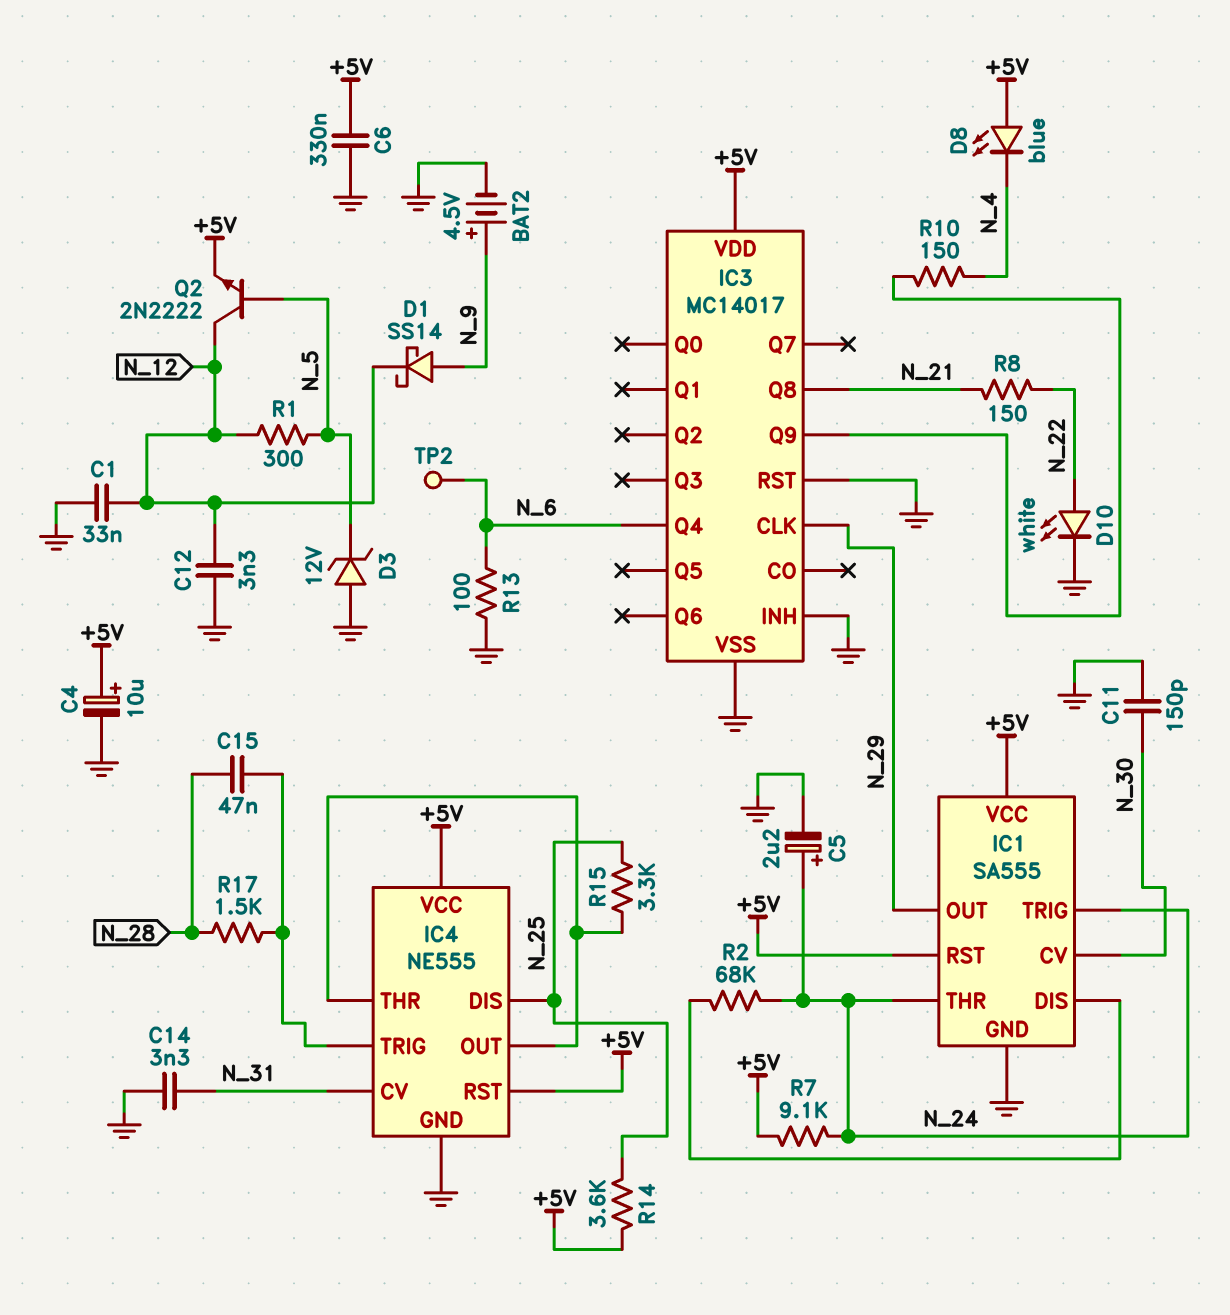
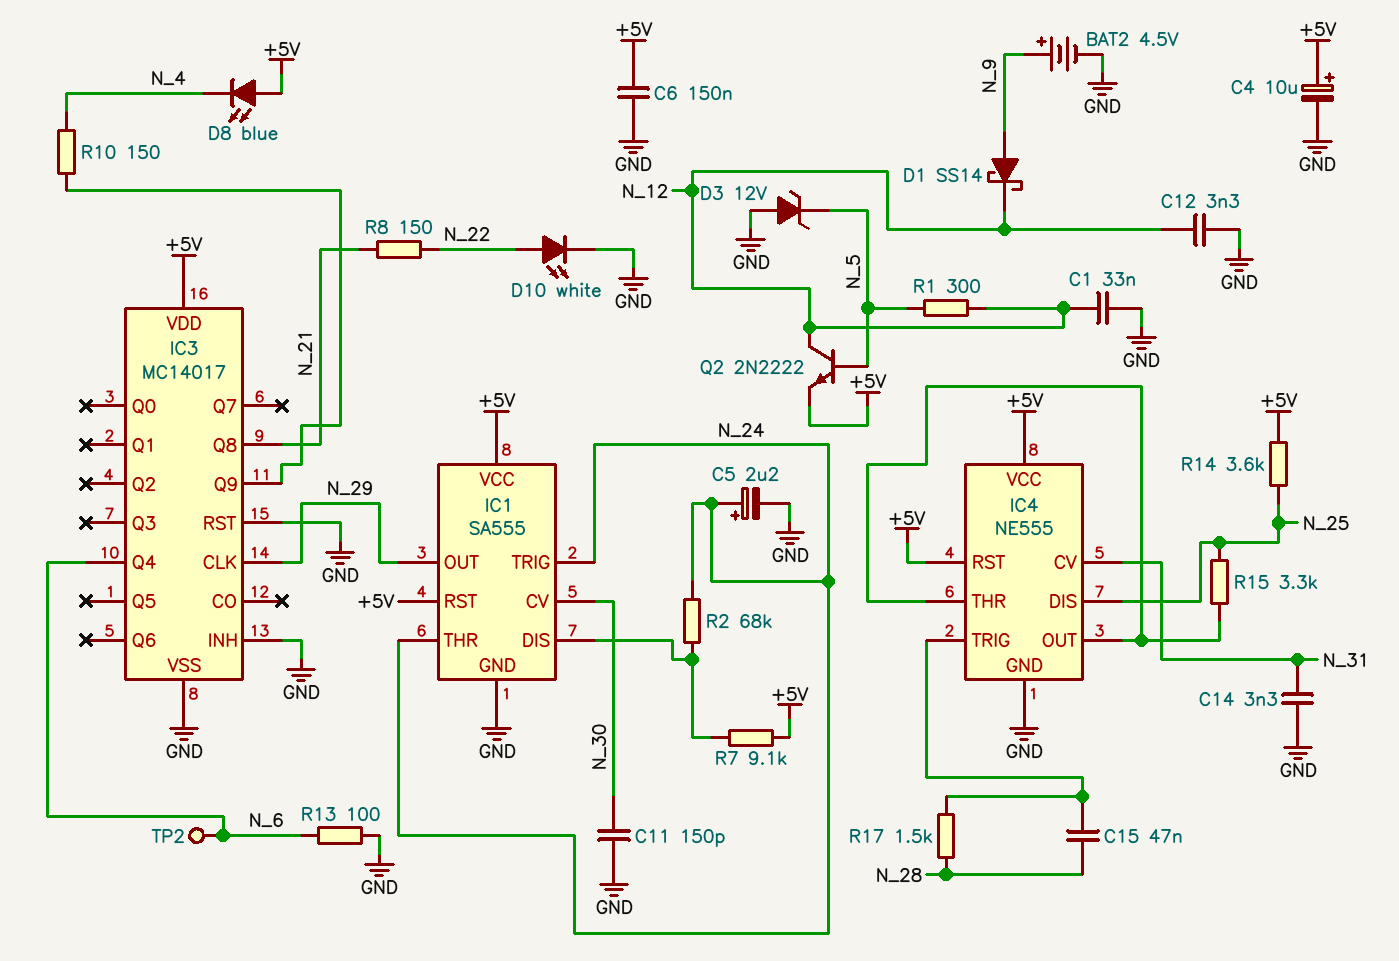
C6: 330nF (+5V, GND) -> 150nF (+5V, GND)
R7: 9.1k (+5V, N_24) -> 9.1k (+5V, IC1/DIS)

